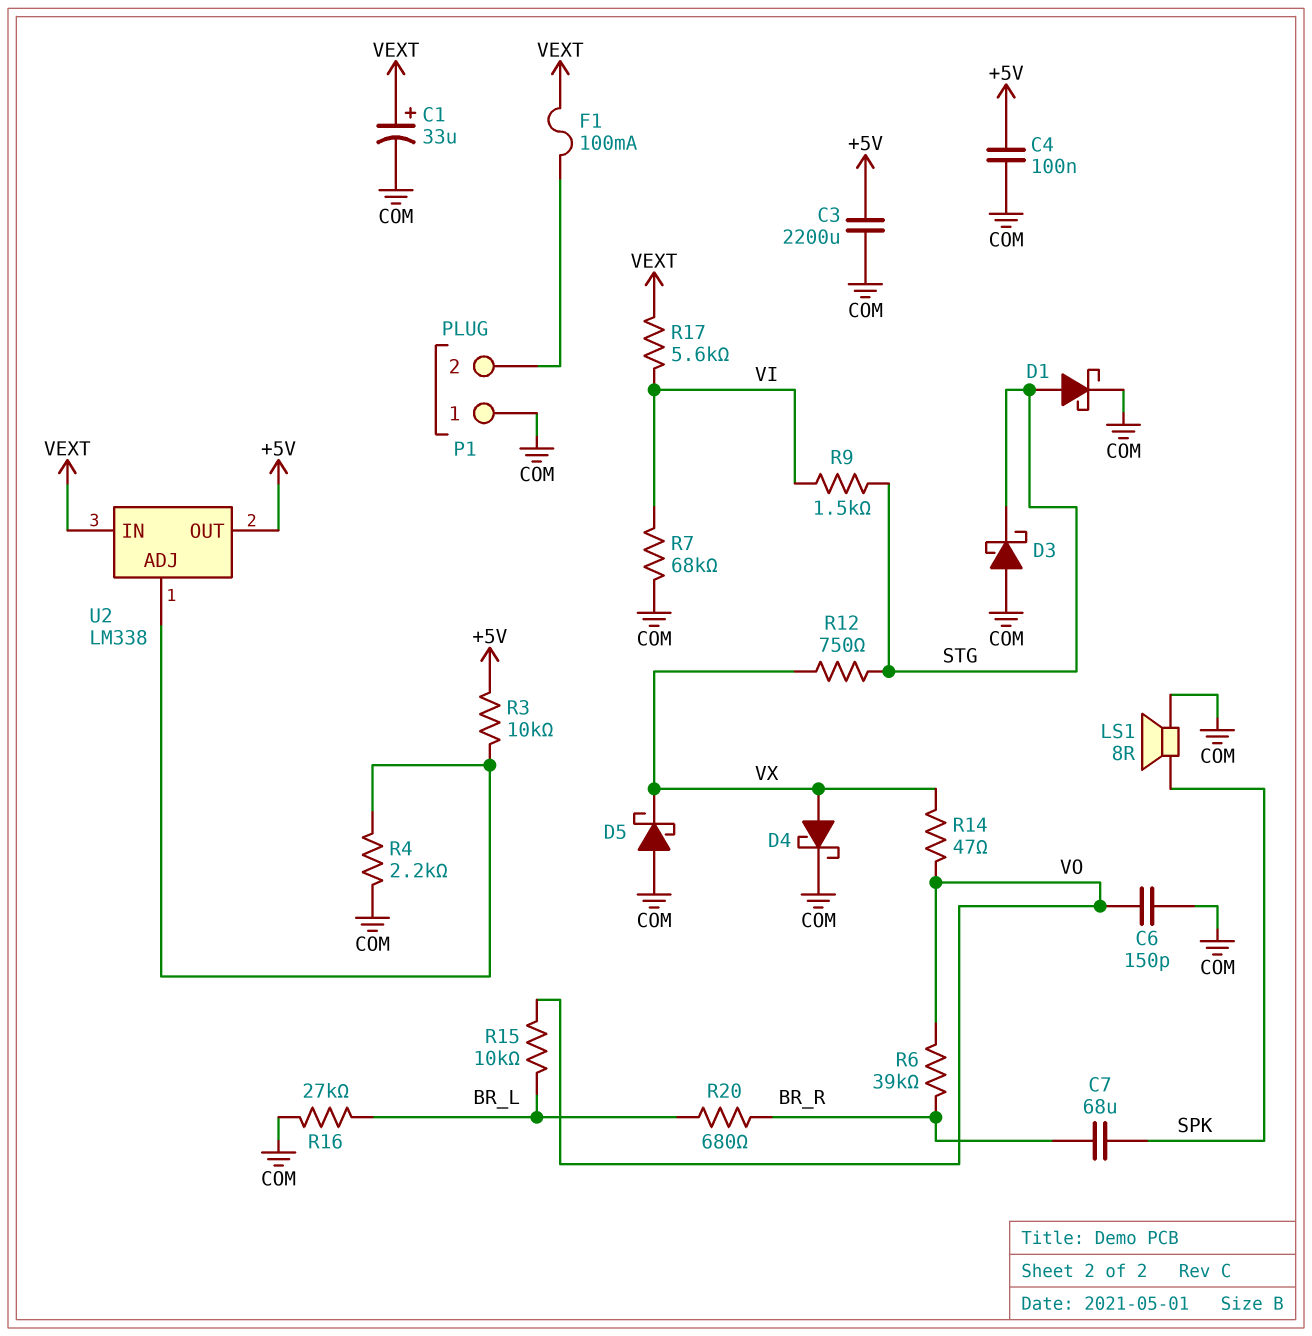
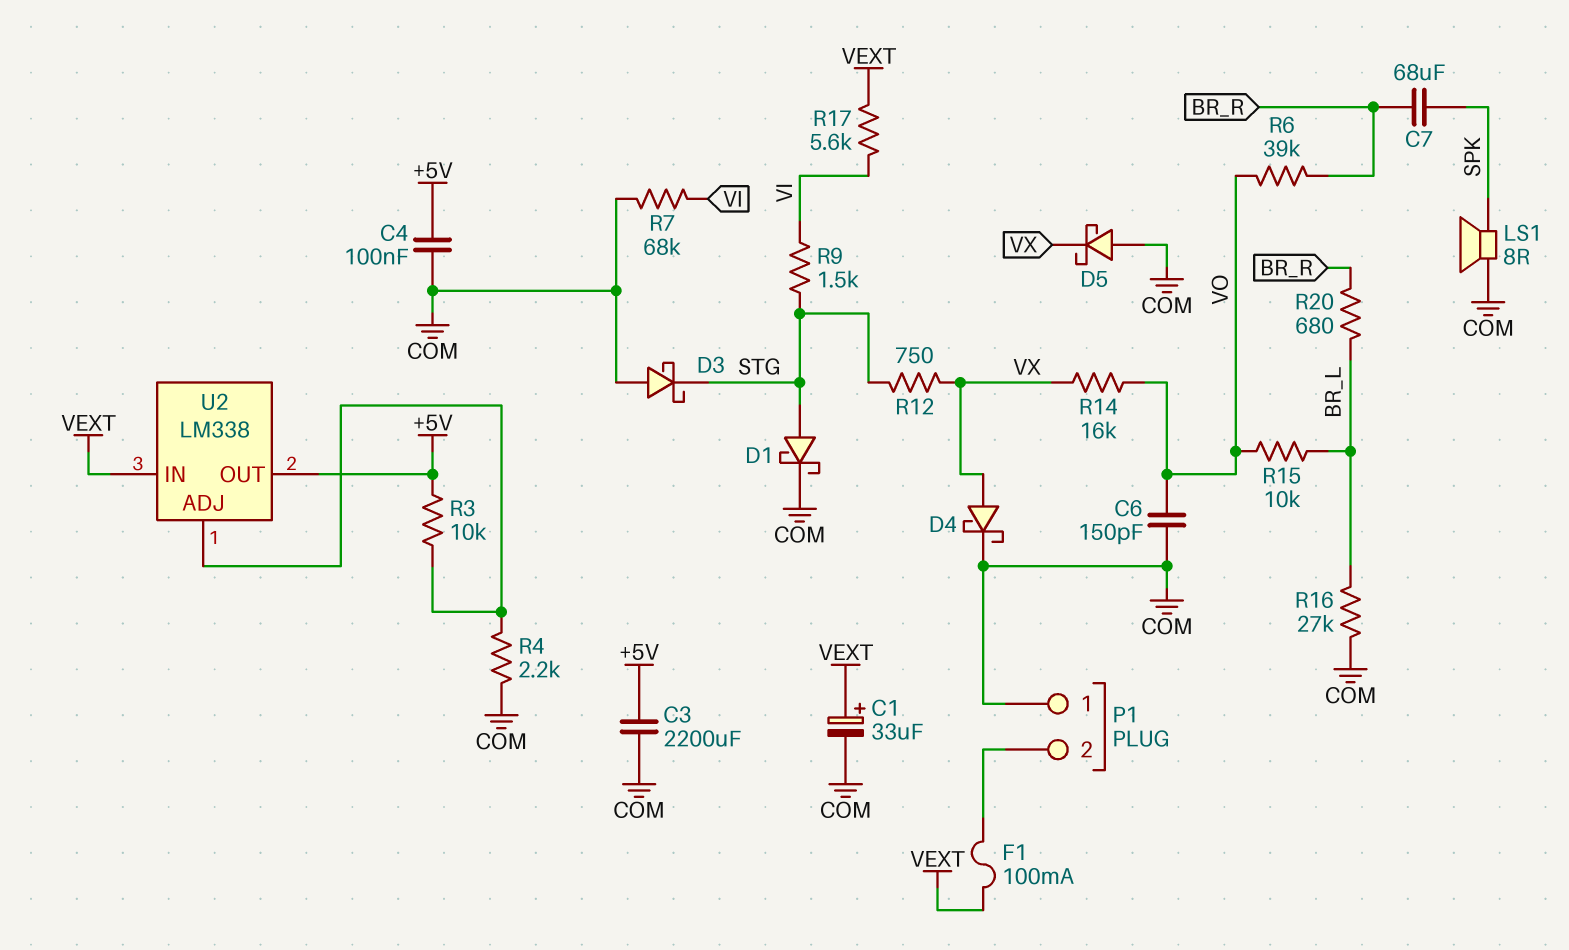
R14: 47 (VO, VX) -> 16k (VO, VX)

